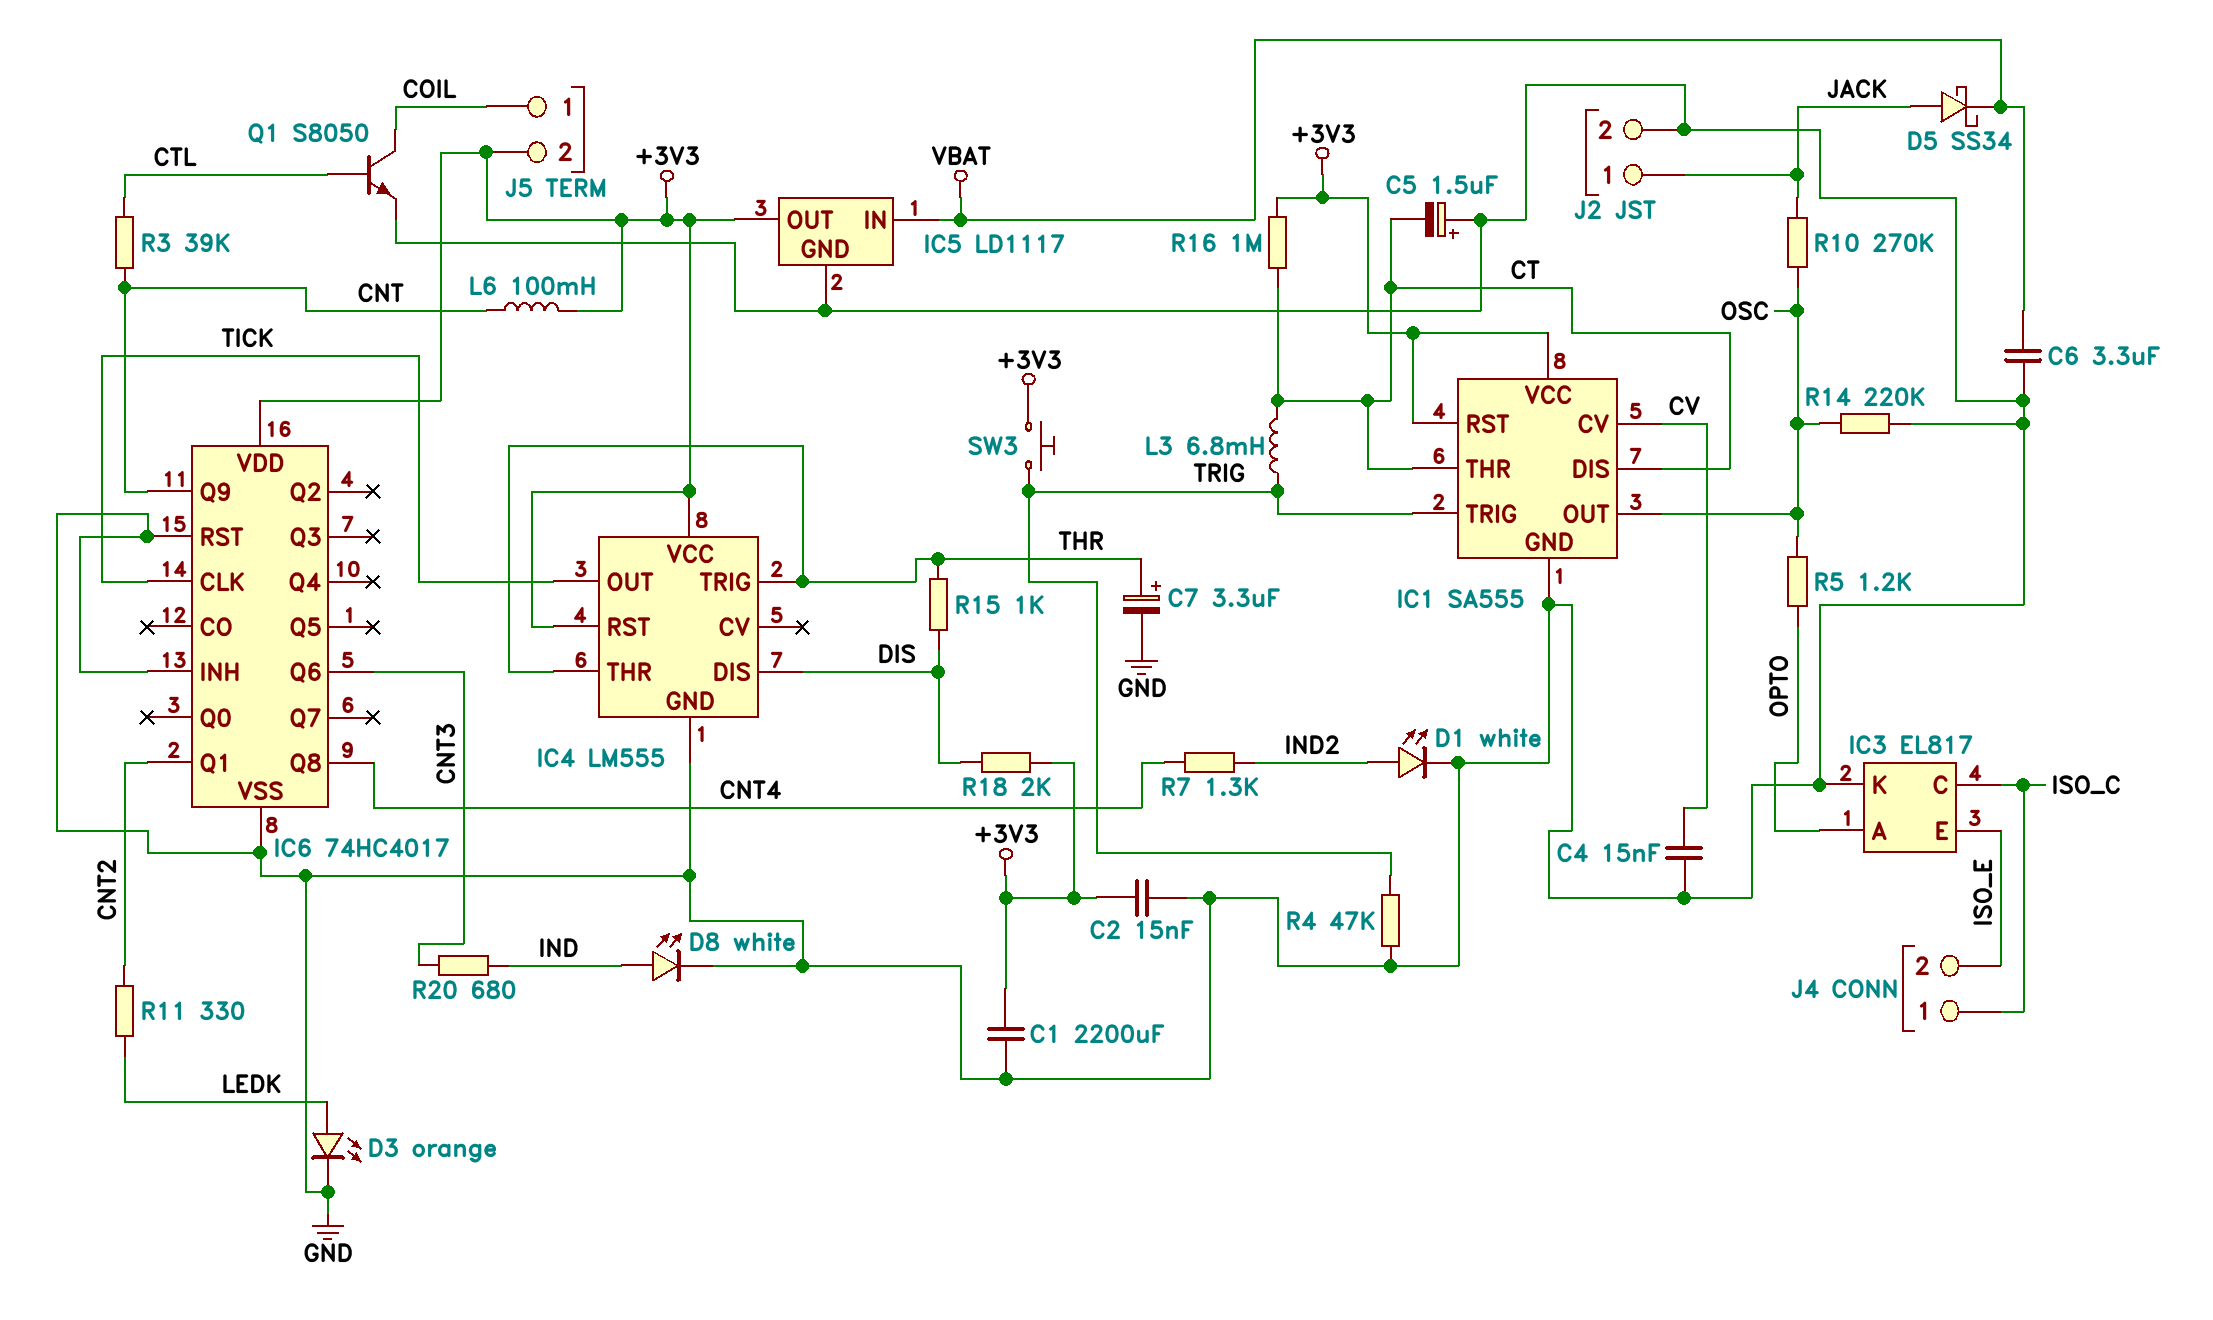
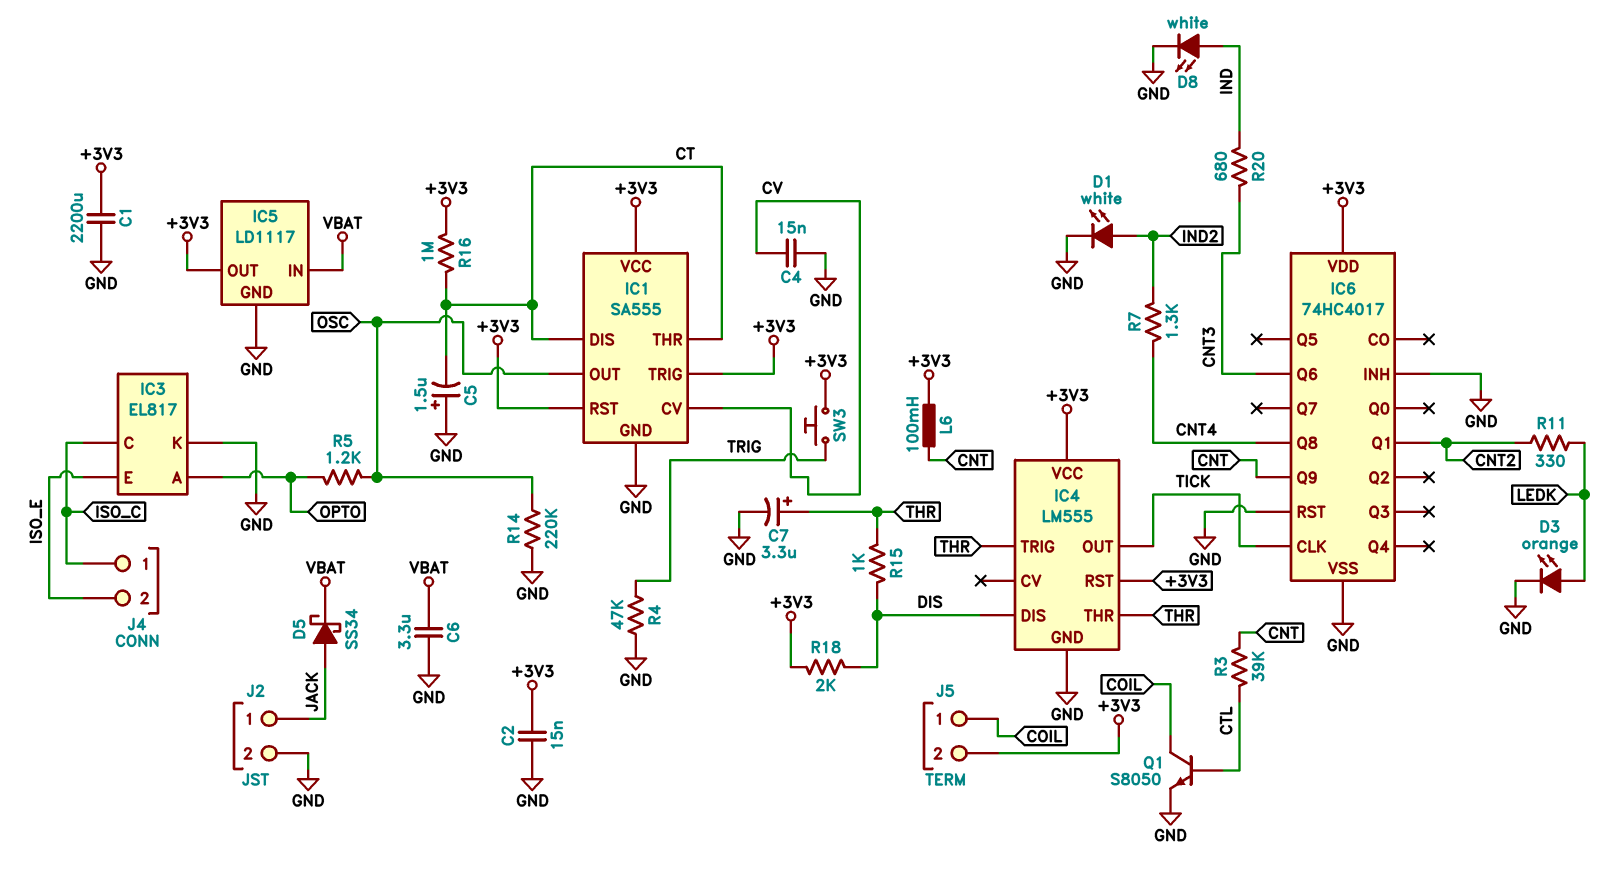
IC1 pin TRIG: TRIG -> +3V3
L3: 6.8mH (CT, TRIG) -> none
R10: 270k (JACK, OSC) -> none

